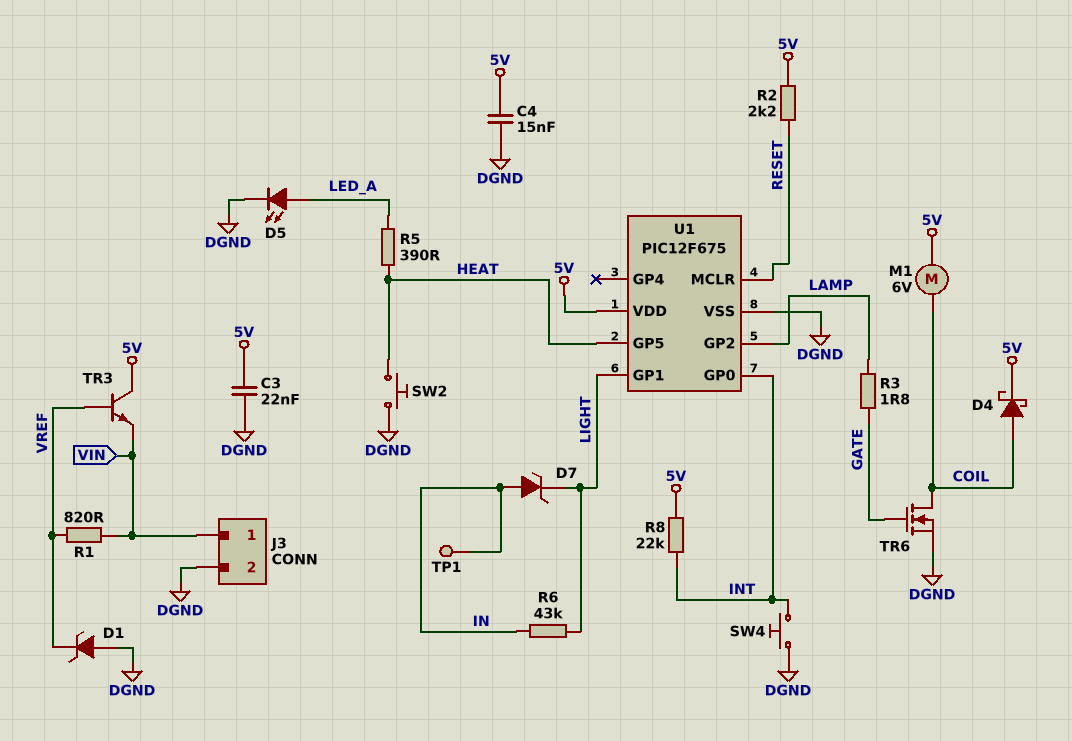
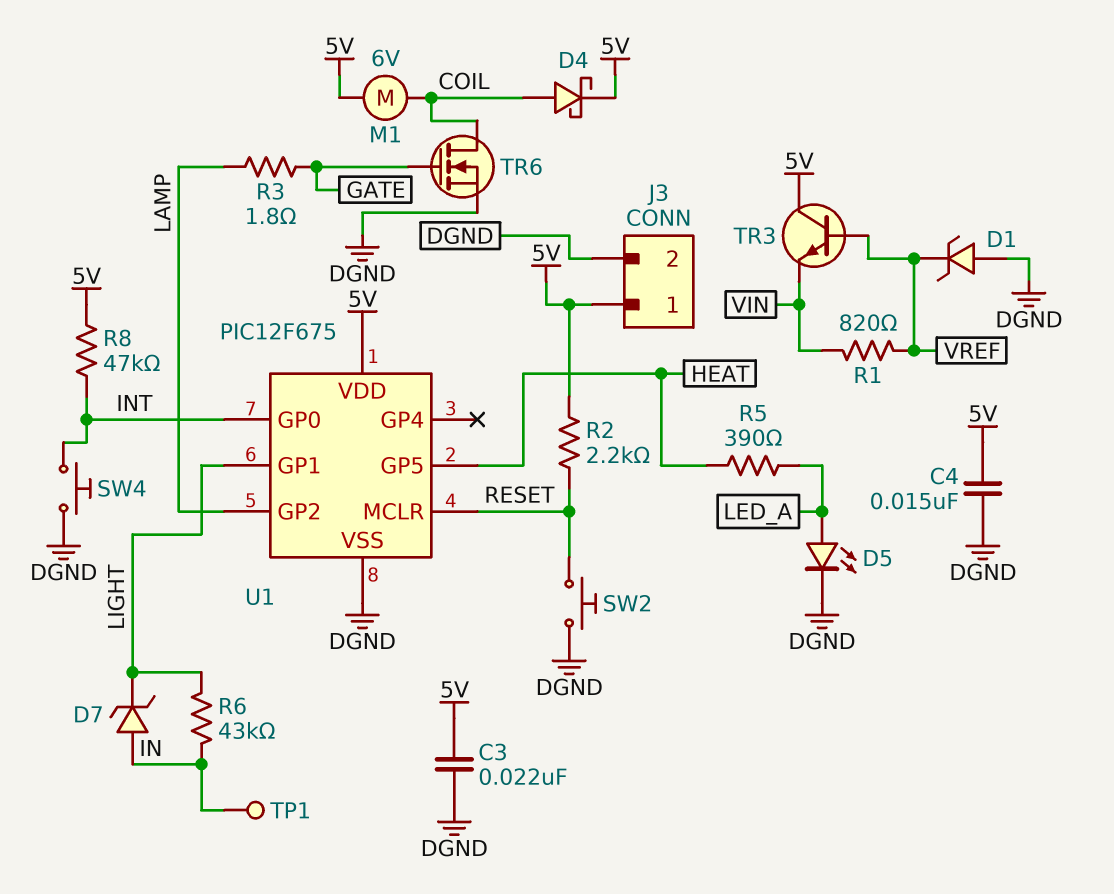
J3 pin 1: VIN -> 5V
R8: 22k (5V, INT) -> 47k (5V, INT)
SW2: button (DGND, HEAT) -> button (DGND, RESET)

